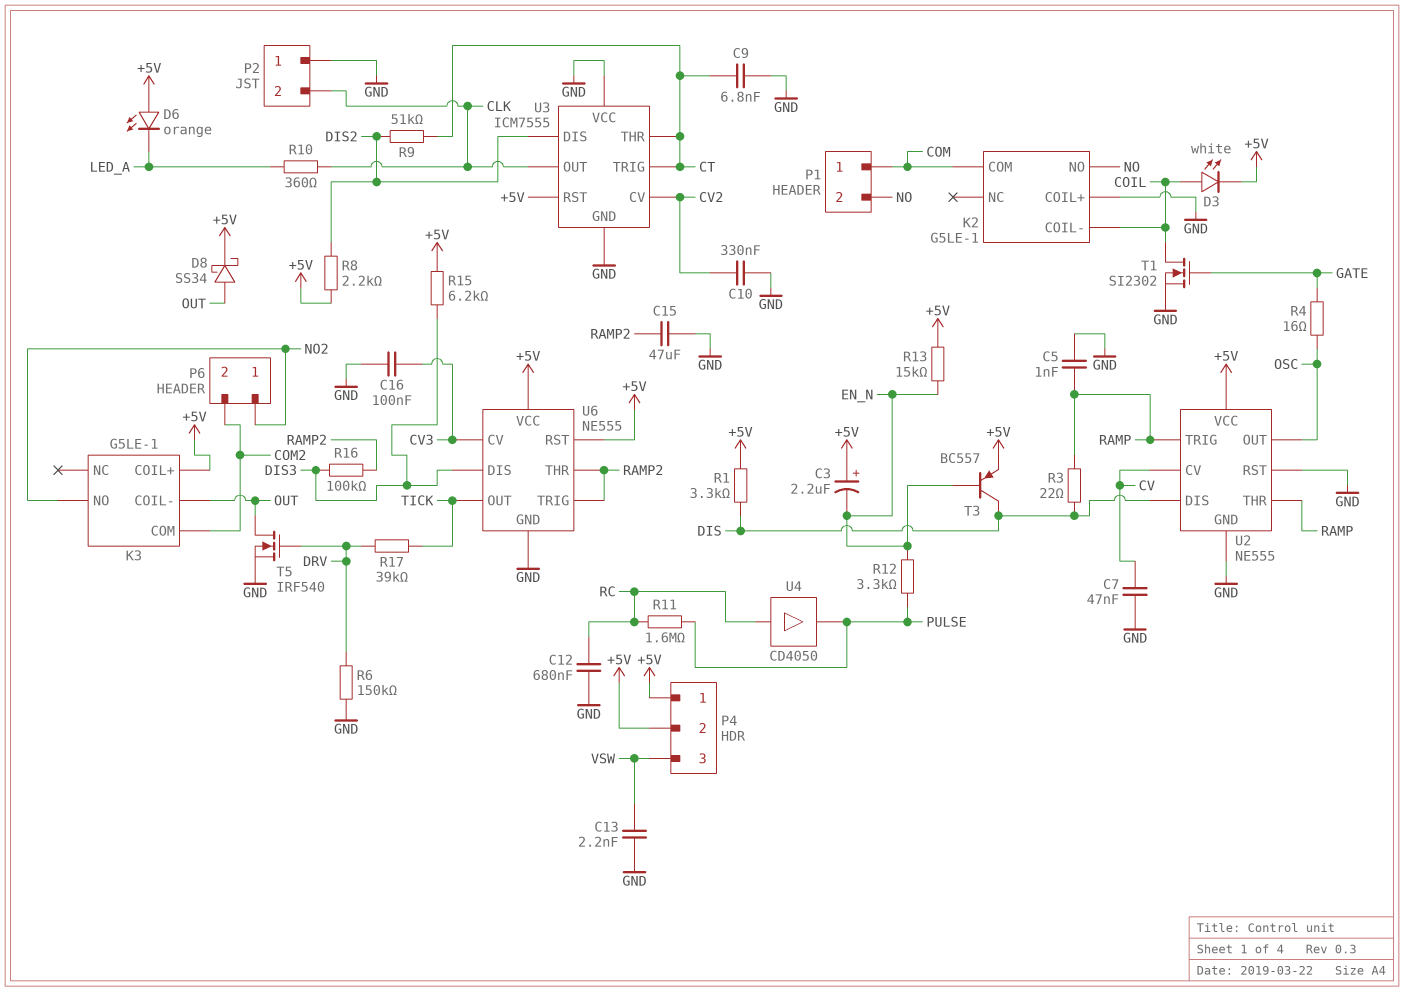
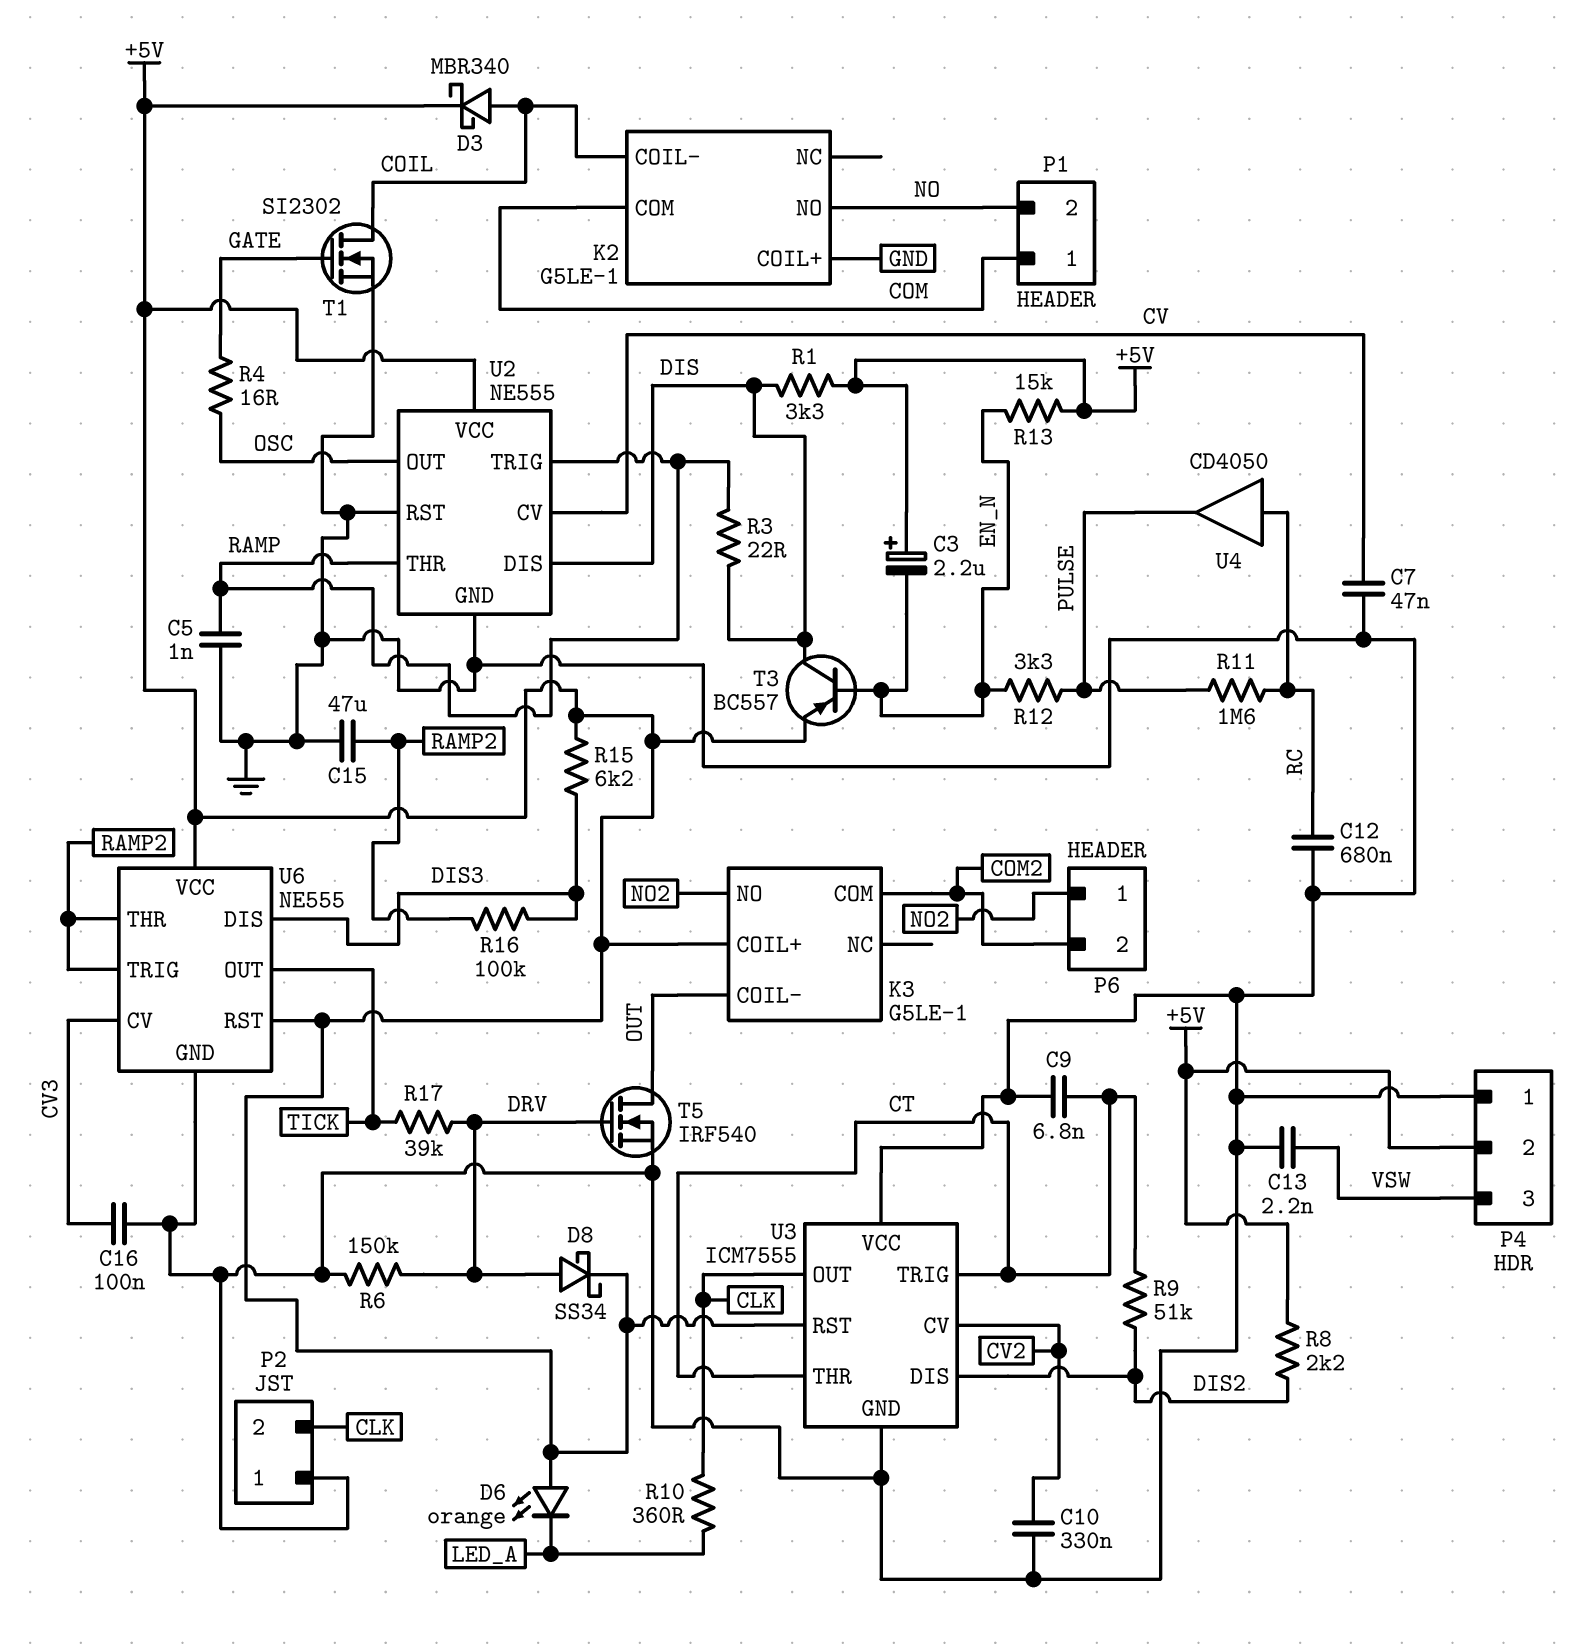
D3: LED white (A COIL, K +5V) -> schottky MBR340 (A COIL, K +5V)
D8: schottky SS34 (A OUT, K +5V) -> schottky SS34 (A DRV, K +5V)
P4 pin 1: +5V -> GND

